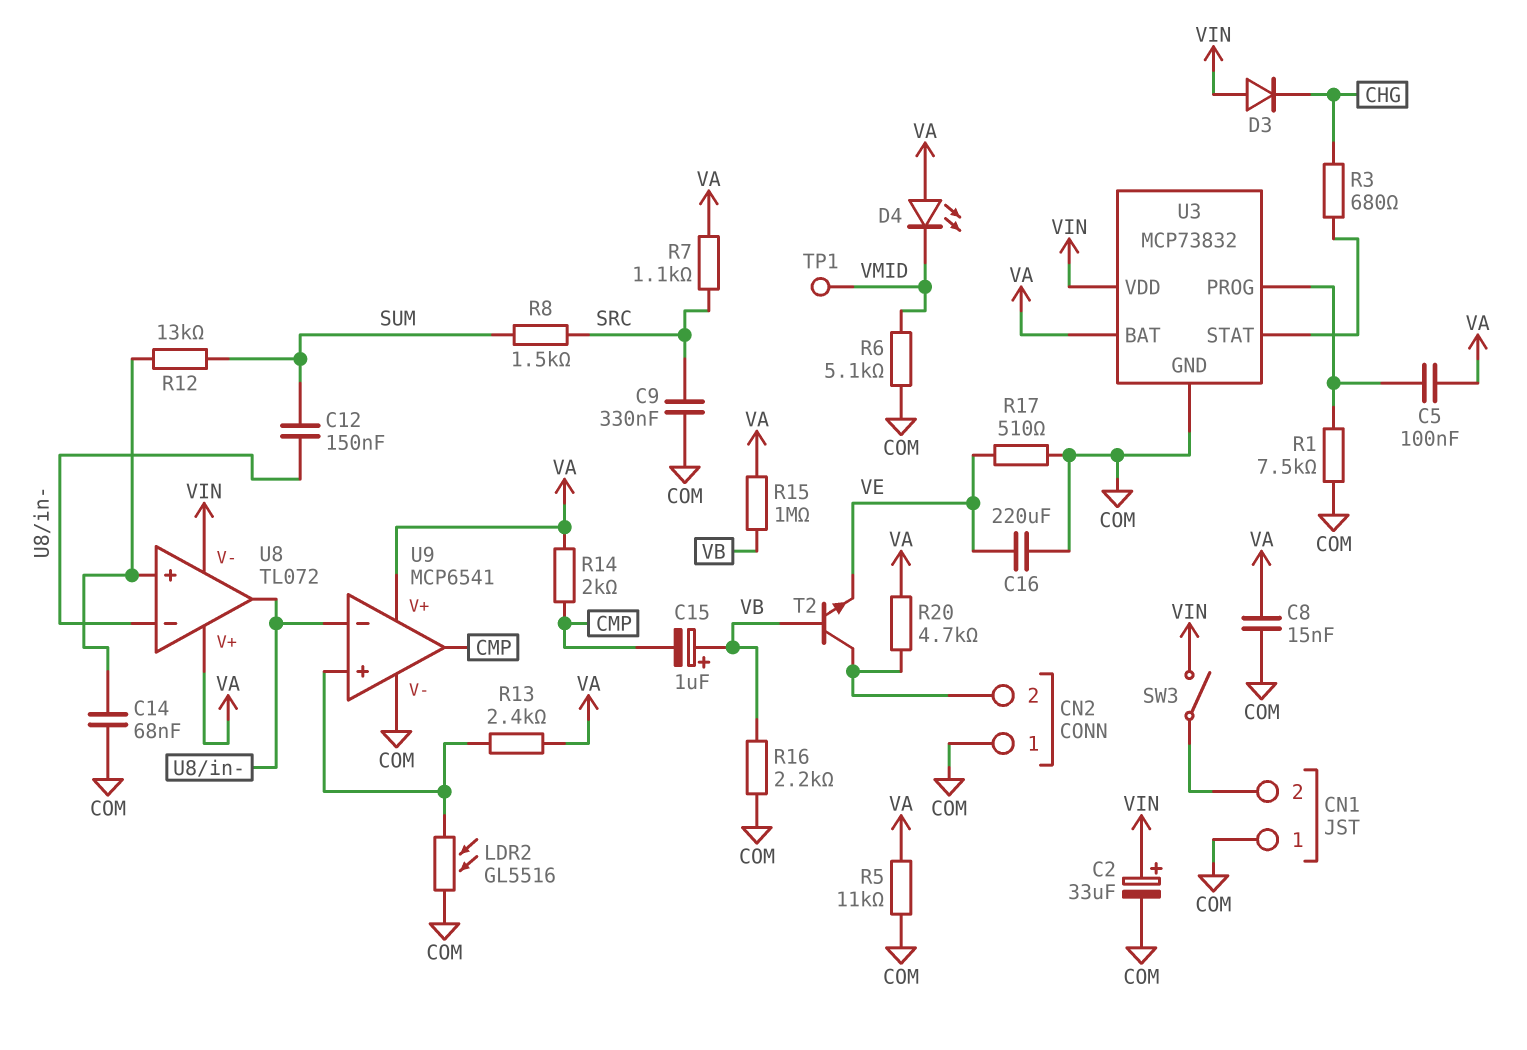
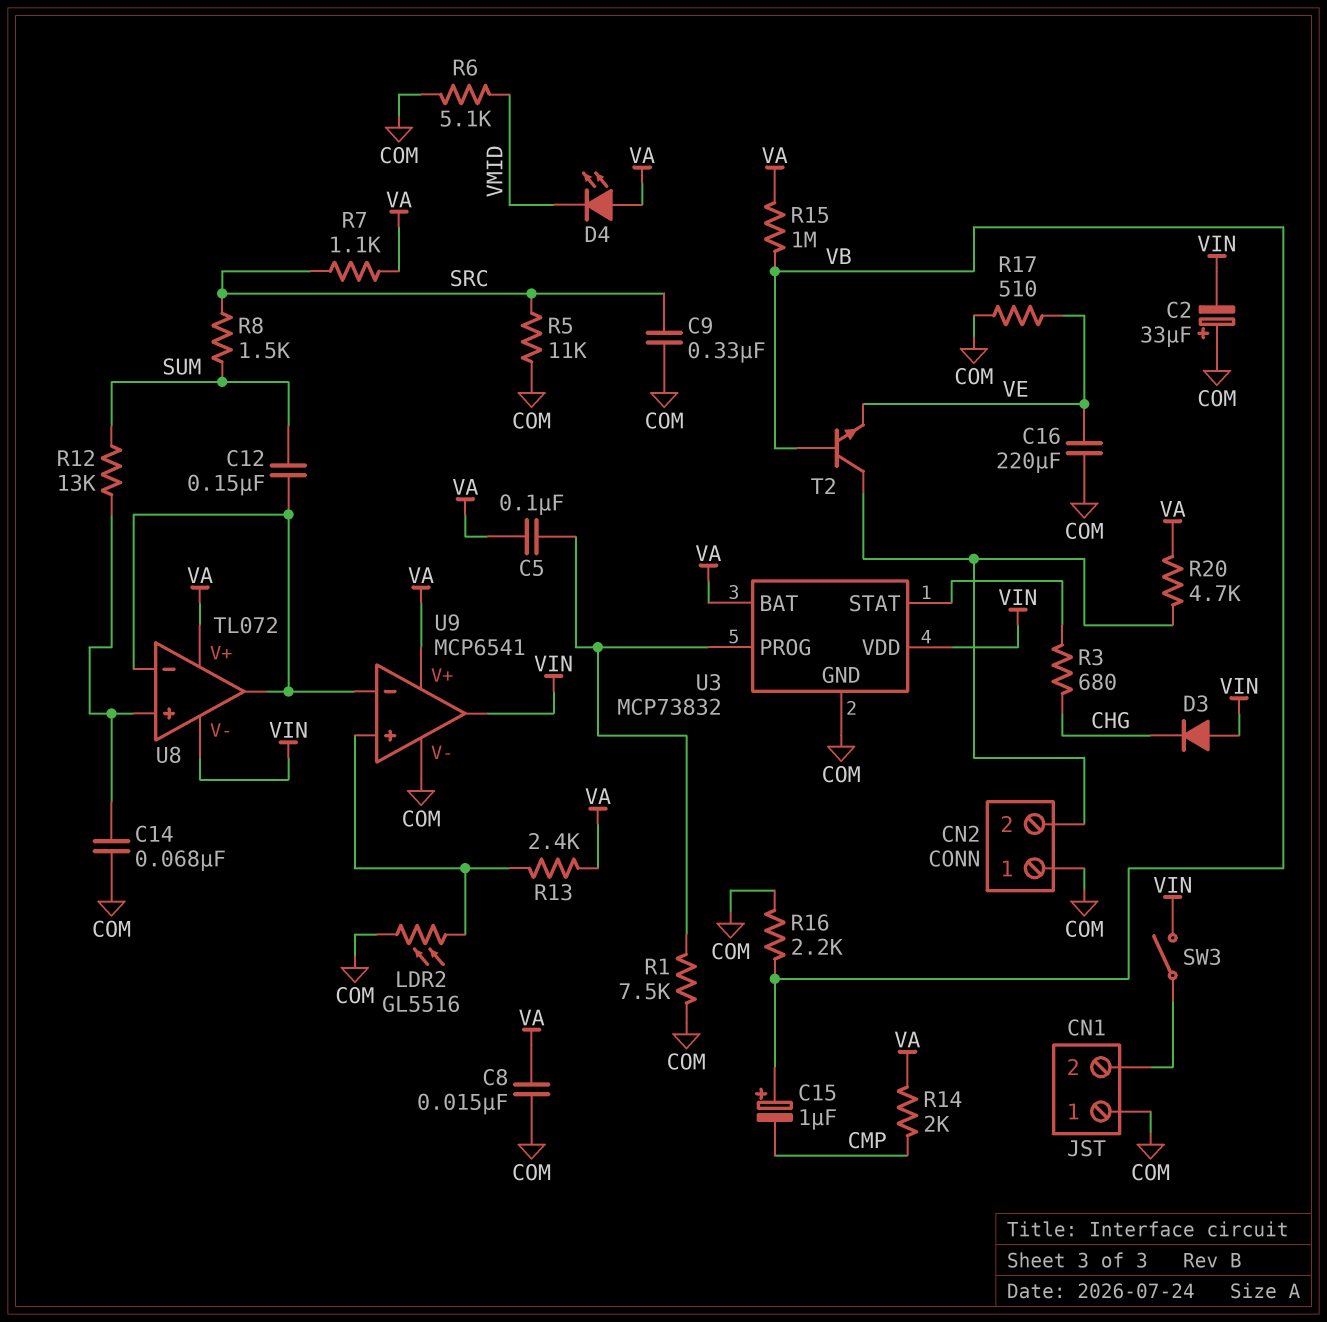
C2: 33uF (plus VIN, minus COM) -> 33uF (plus COM, minus VIN)
R5: 11k (COM, VA) -> 11k (COM, SRC)
TP1: test point (VMID) -> none
U9 pin out: CMP -> VIN

